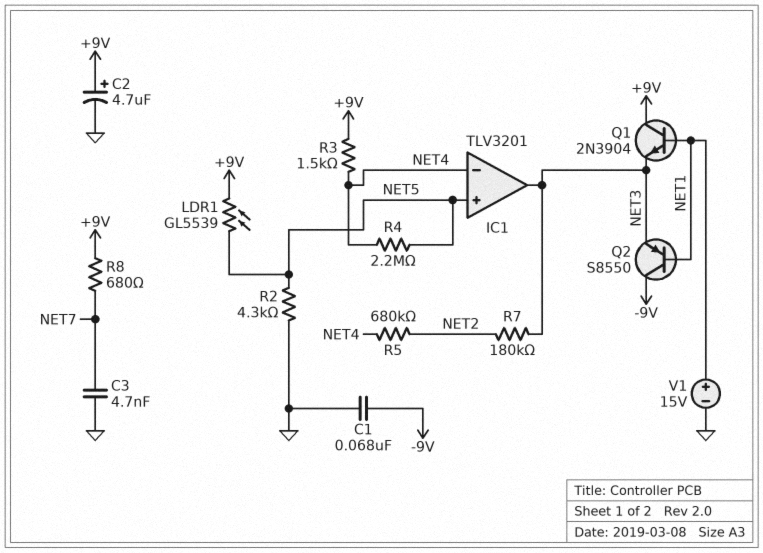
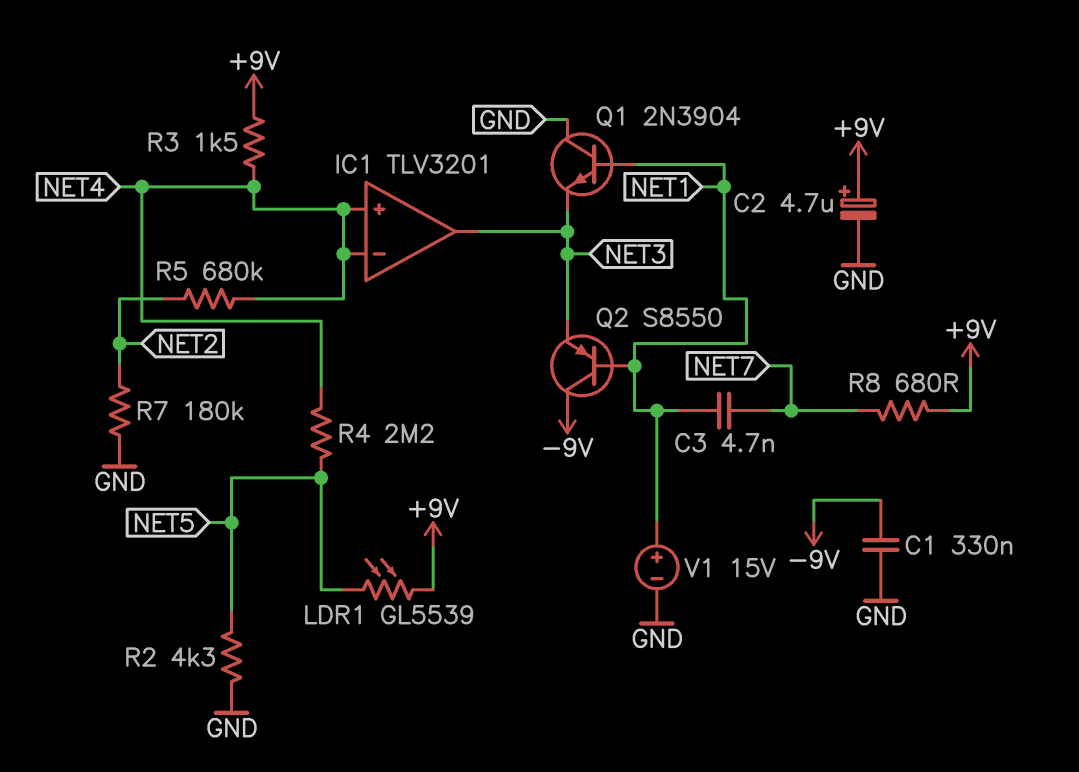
C1: 68nF (-9V, GND) -> 330nF (-9V, GND)
C3: 4.7nF (GND, NET7) -> 4.7nF (NET1, NET7)
IC1 pin in+: NET5 -> NET4
Q1: NPN 2N3904 (B NET1, C +9V, E NET3) -> NPN 2N3904 (B NET1, C GND, E NET3)
R7: 180k (NET2, NET3) -> 180k (GND, NET2)

